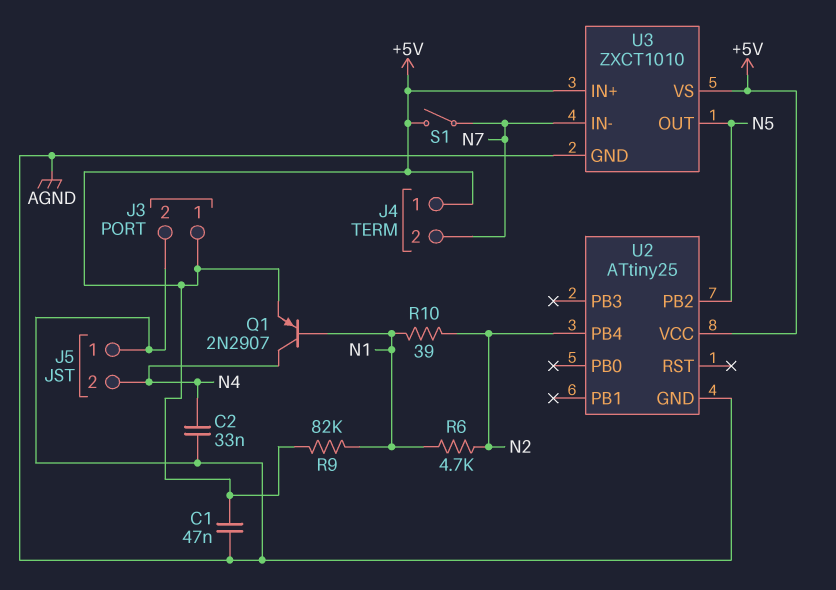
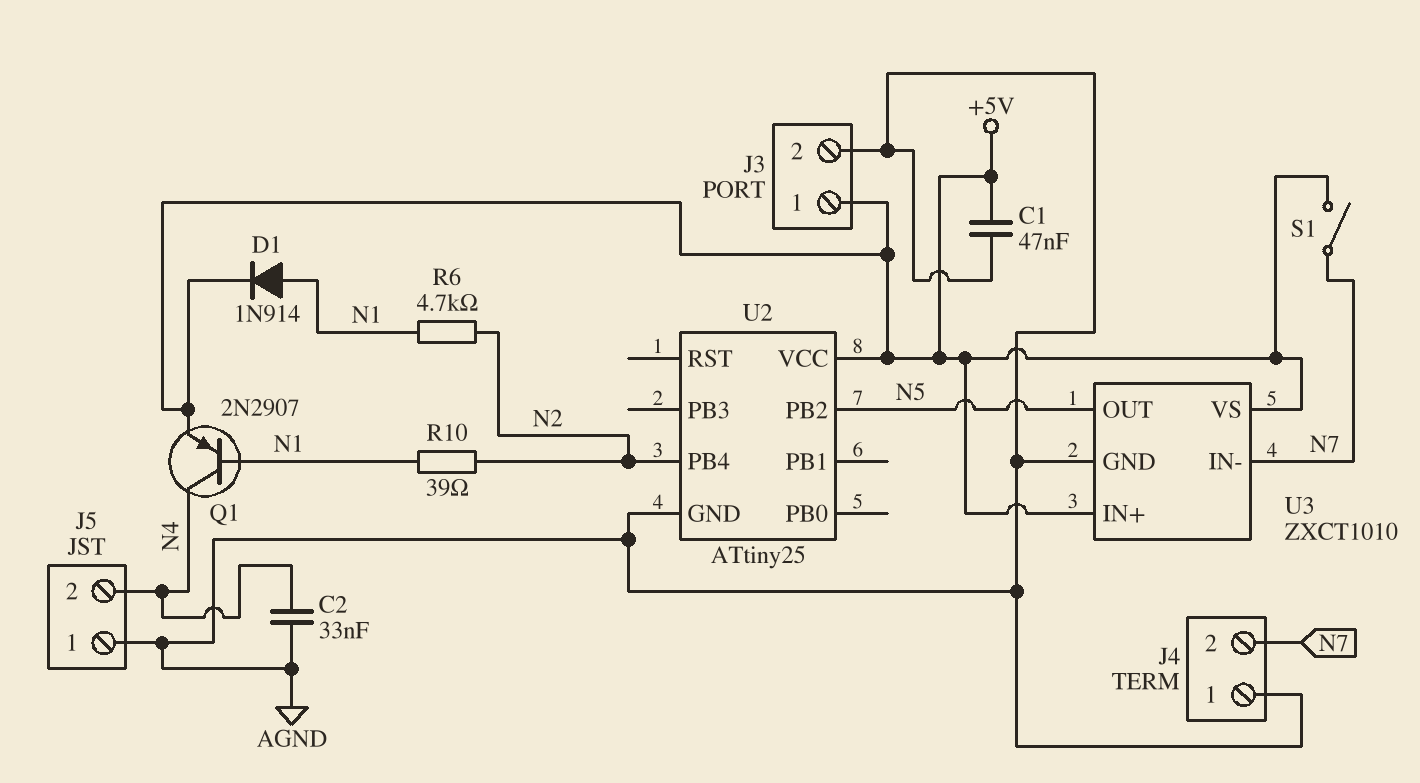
D1: none -> diode 1N914 (A N1, K +5V)
J4 pin 1: +5V -> AGND
R9: 82k (+5V, N1) -> none

